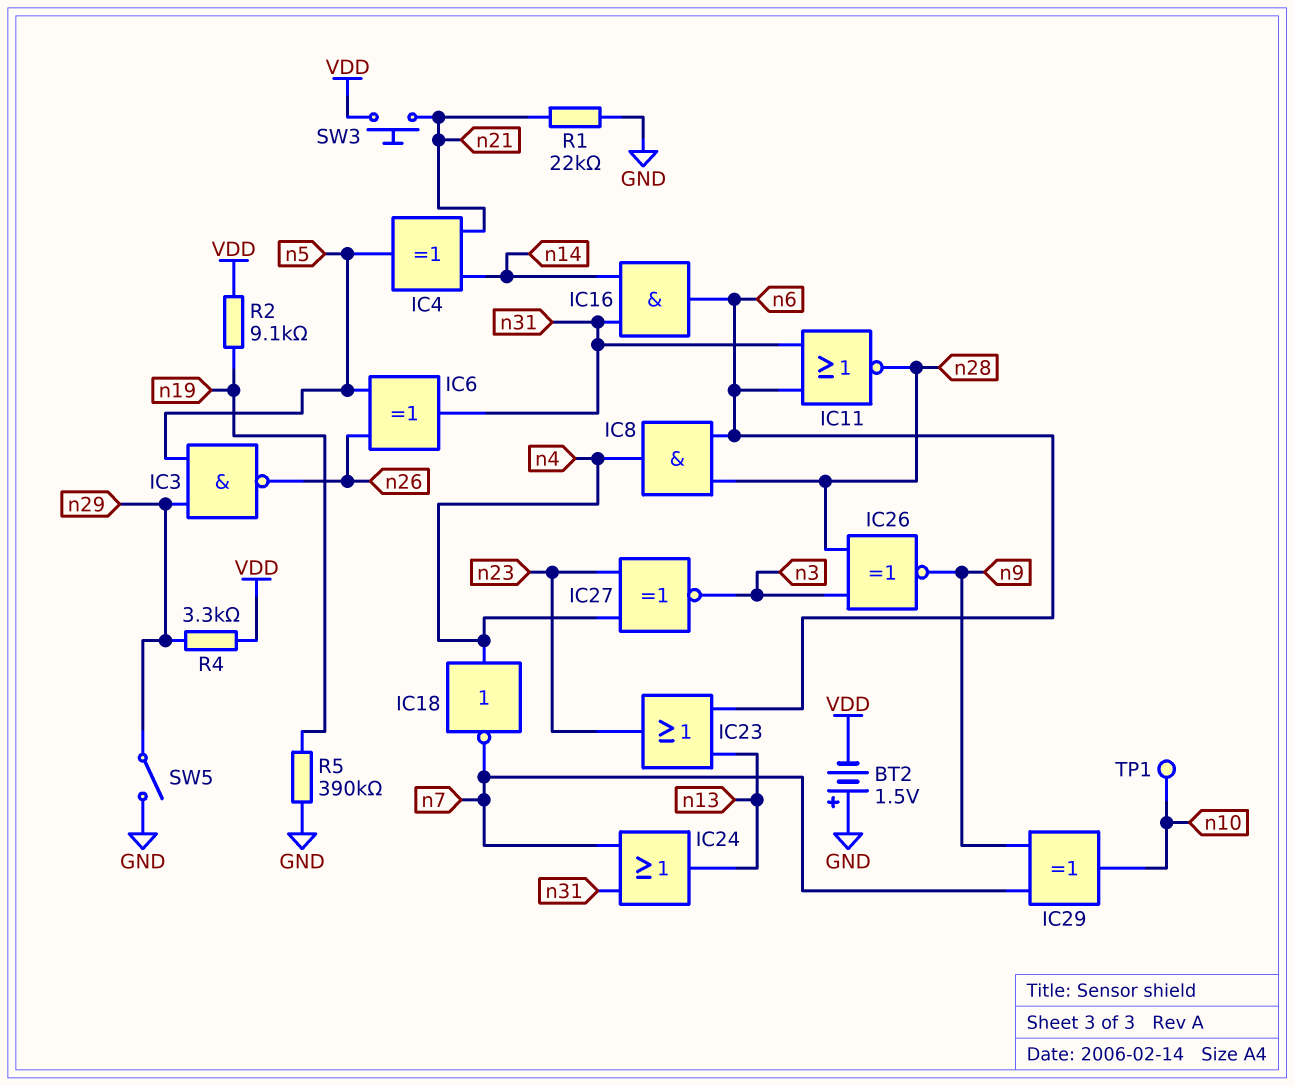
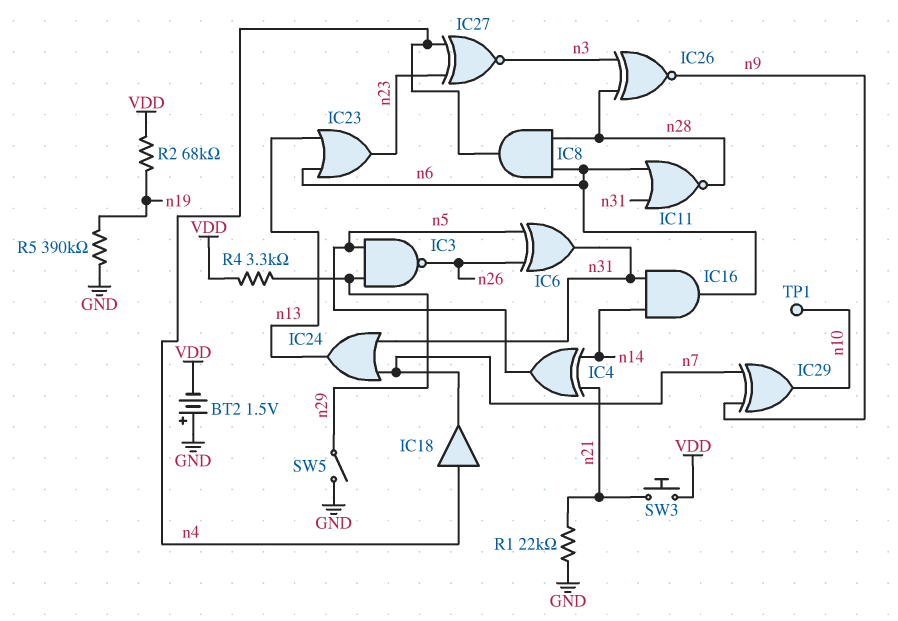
IC18: NOT (in n4, out n7) -> buffer (in n4, out n7)
R2: 9.1k (VDD, n19) -> 68k (VDD, n19)

